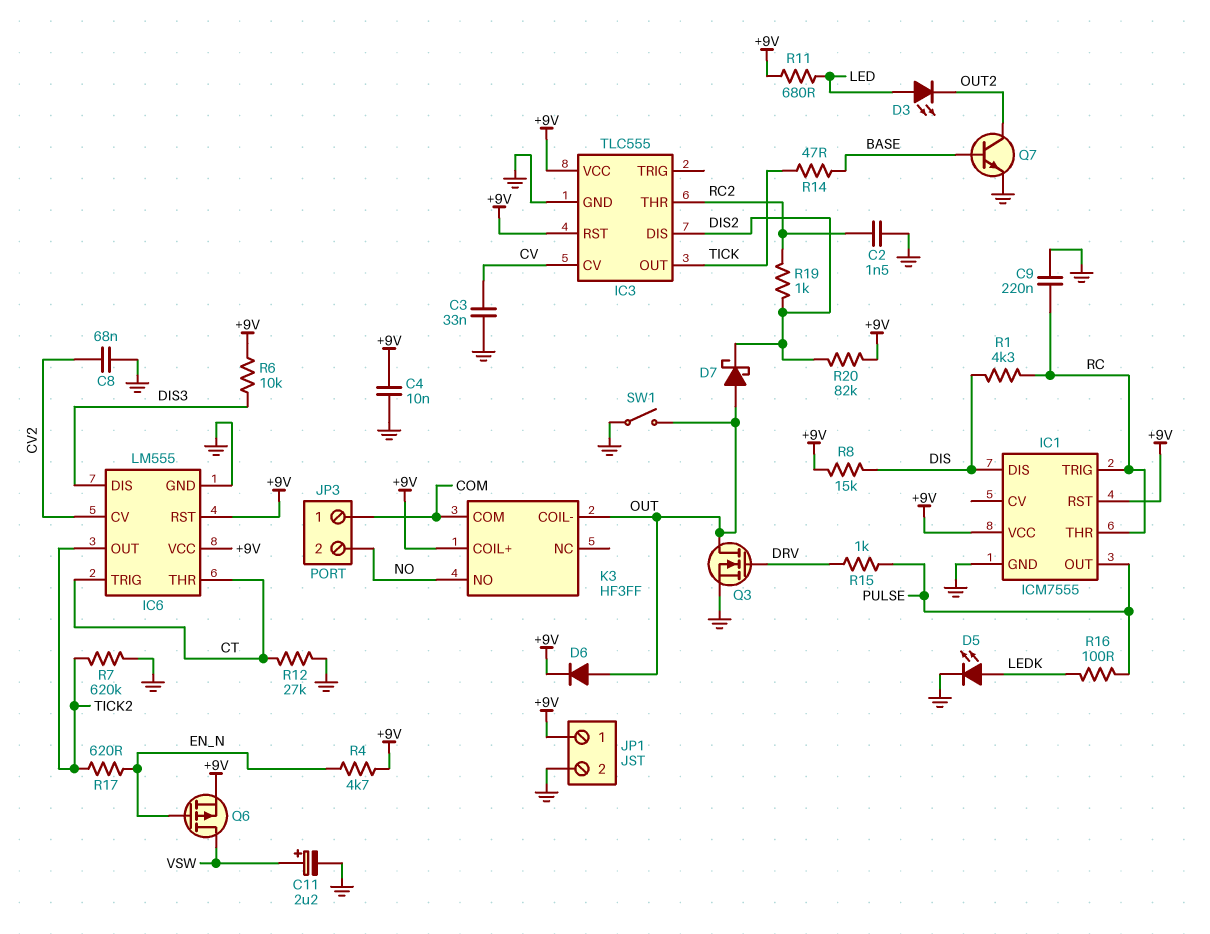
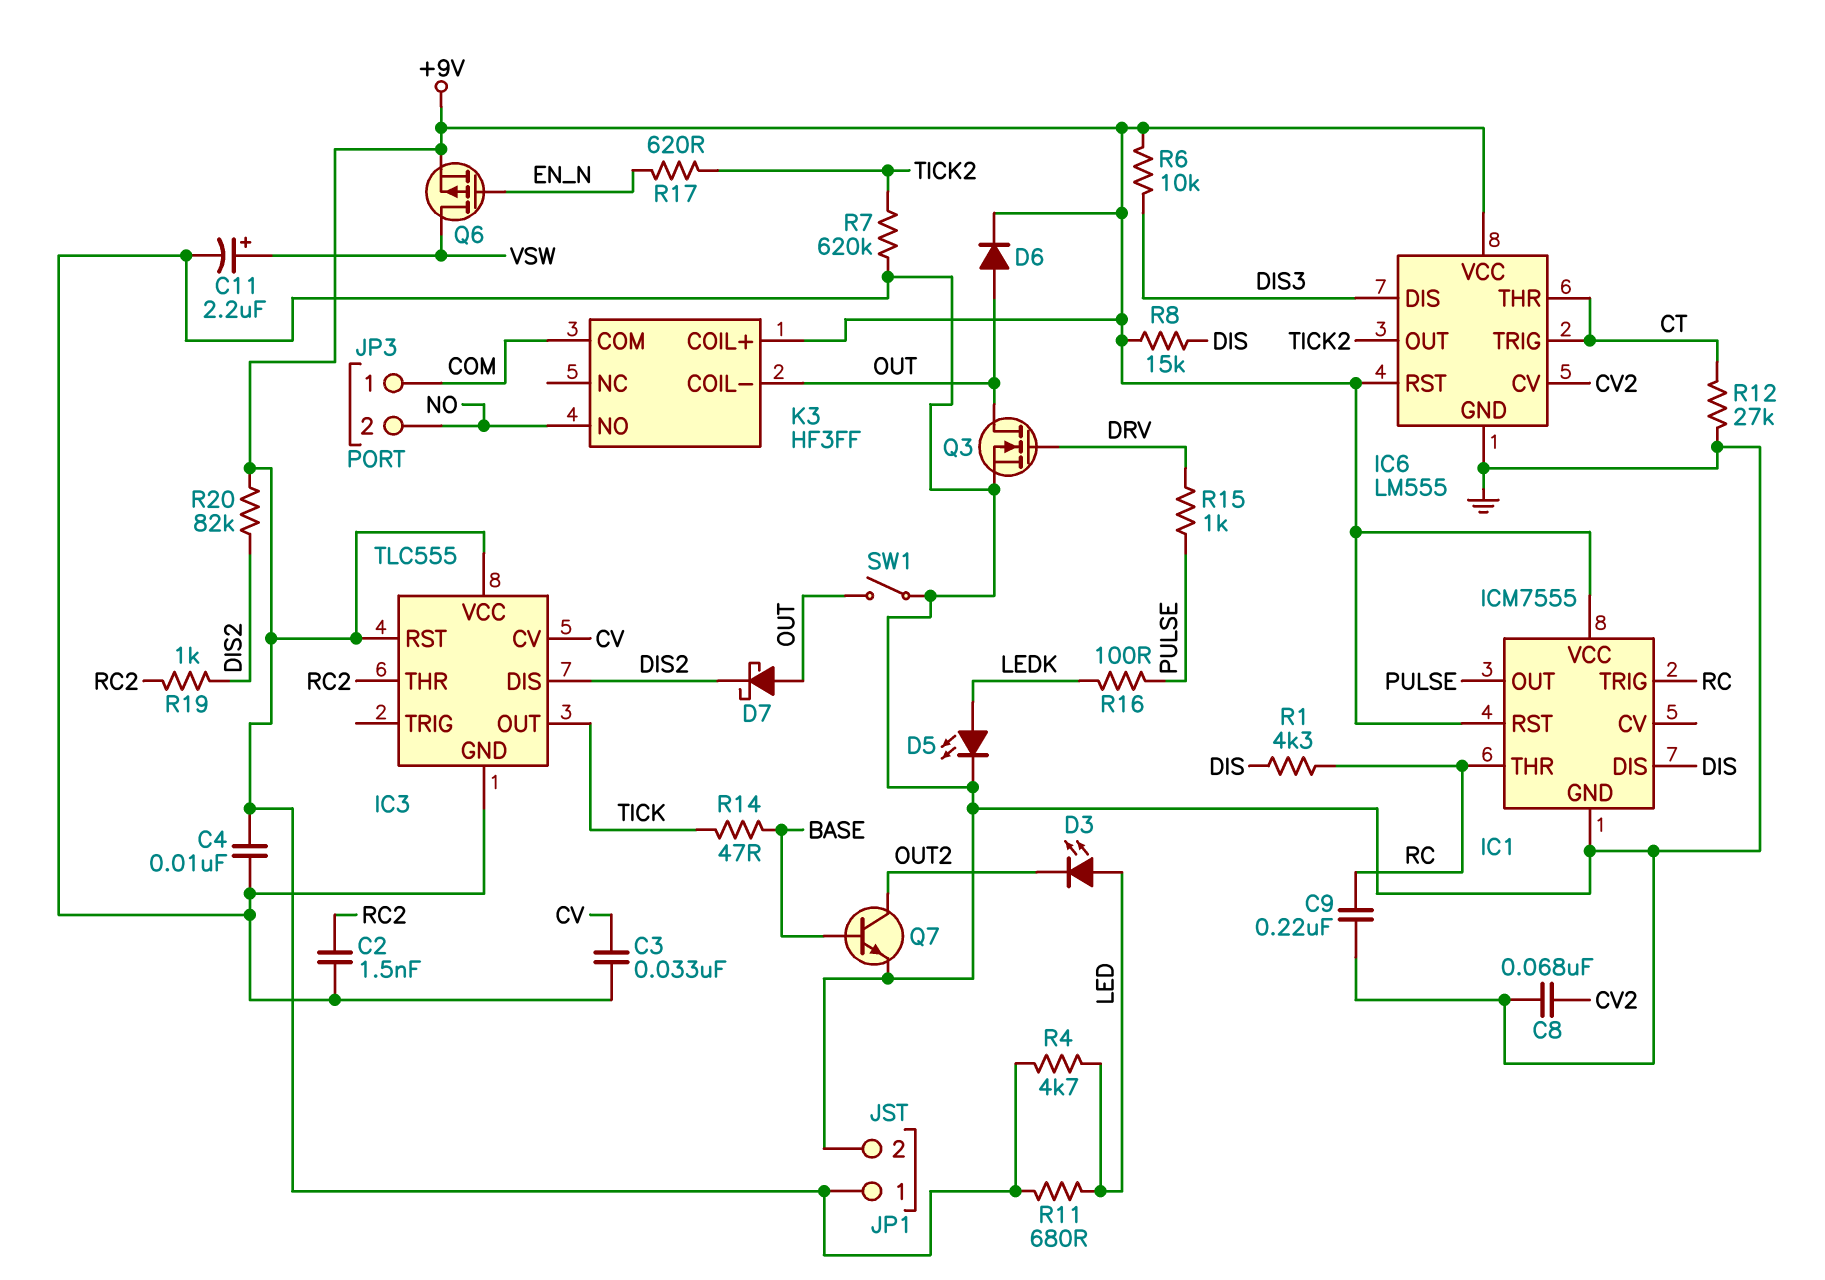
R4: 4.7k (+9V, EN_N) -> 4.7k (+9V, LED)

